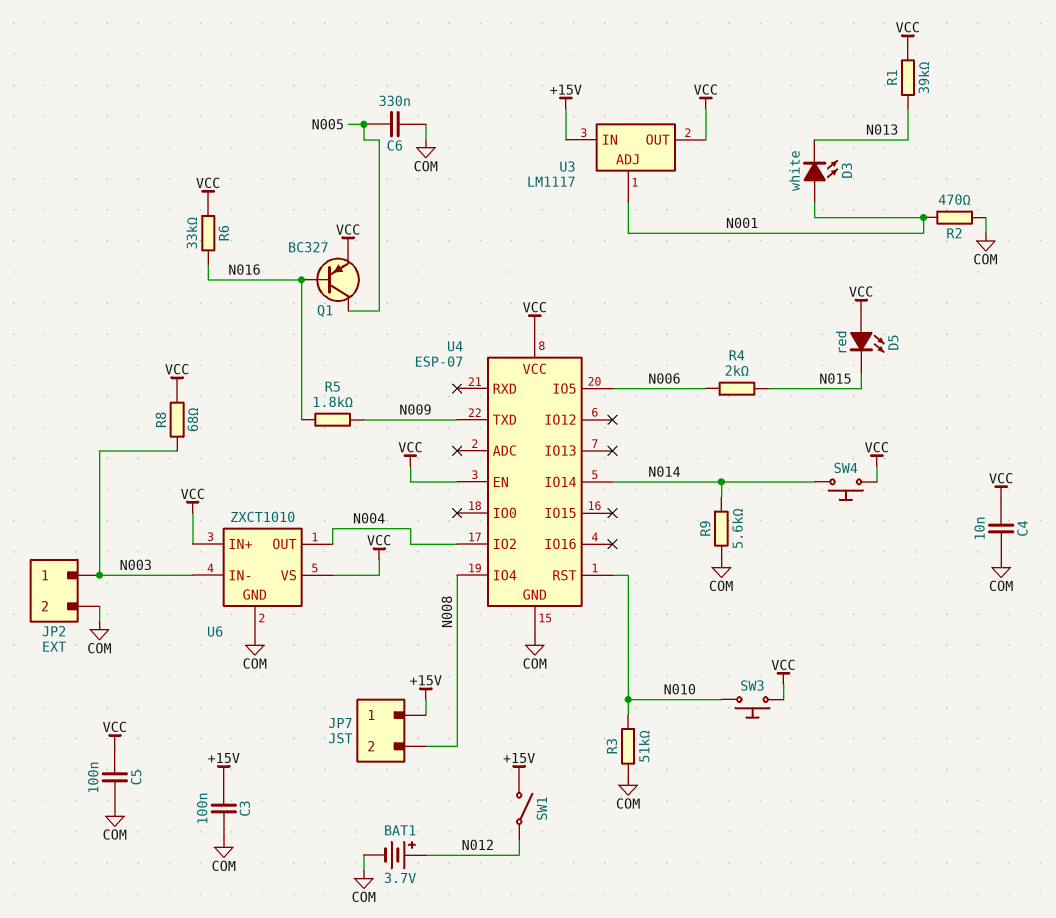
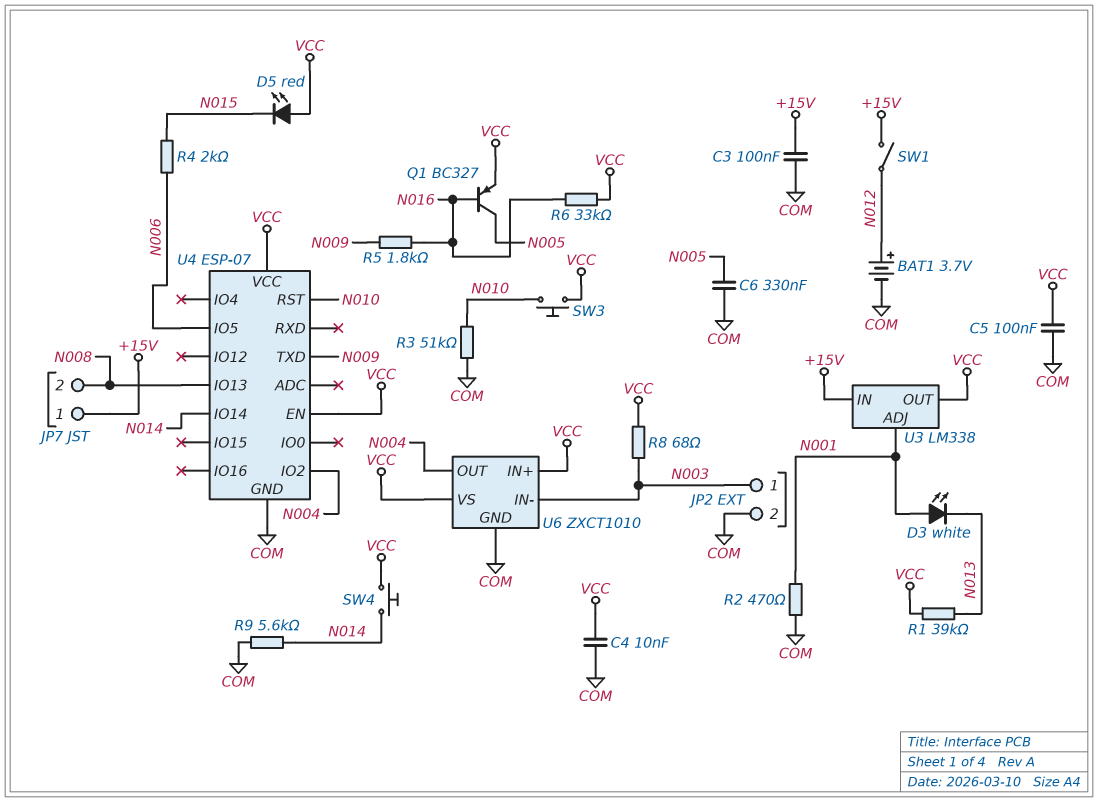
U3: LM1117 -> LM338
U4 pin IO4: N008 -> none
U4 pin IO13: none -> N008

